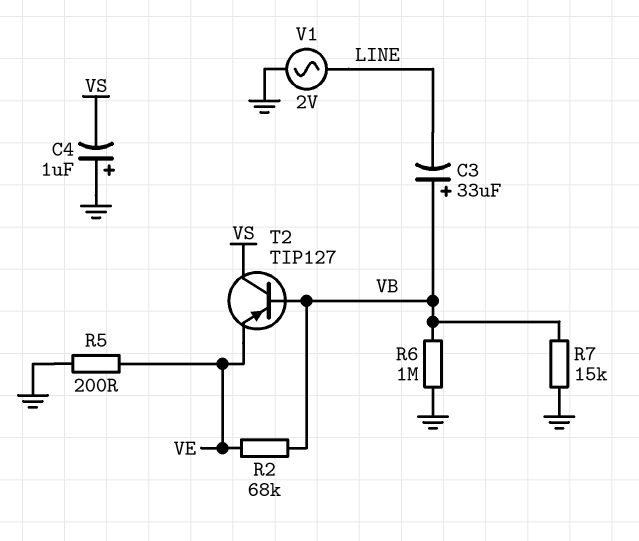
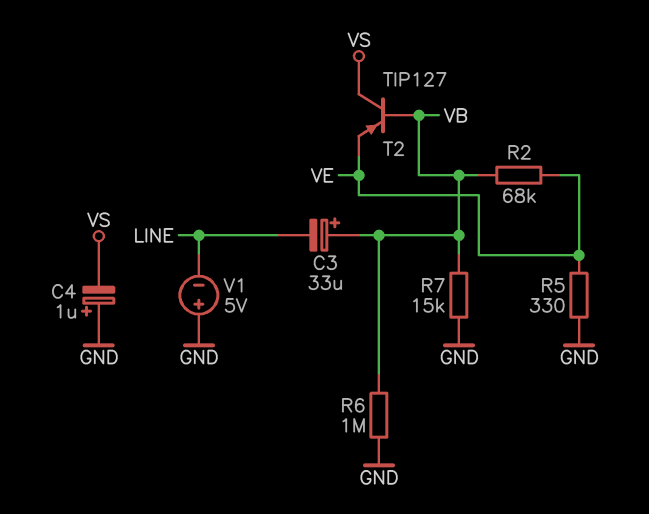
R5: 200 (GND, VE) -> 330 (GND, VE)
V1: AC 2V (GND, LINE) -> 5V (plus GND, minus LINE)

